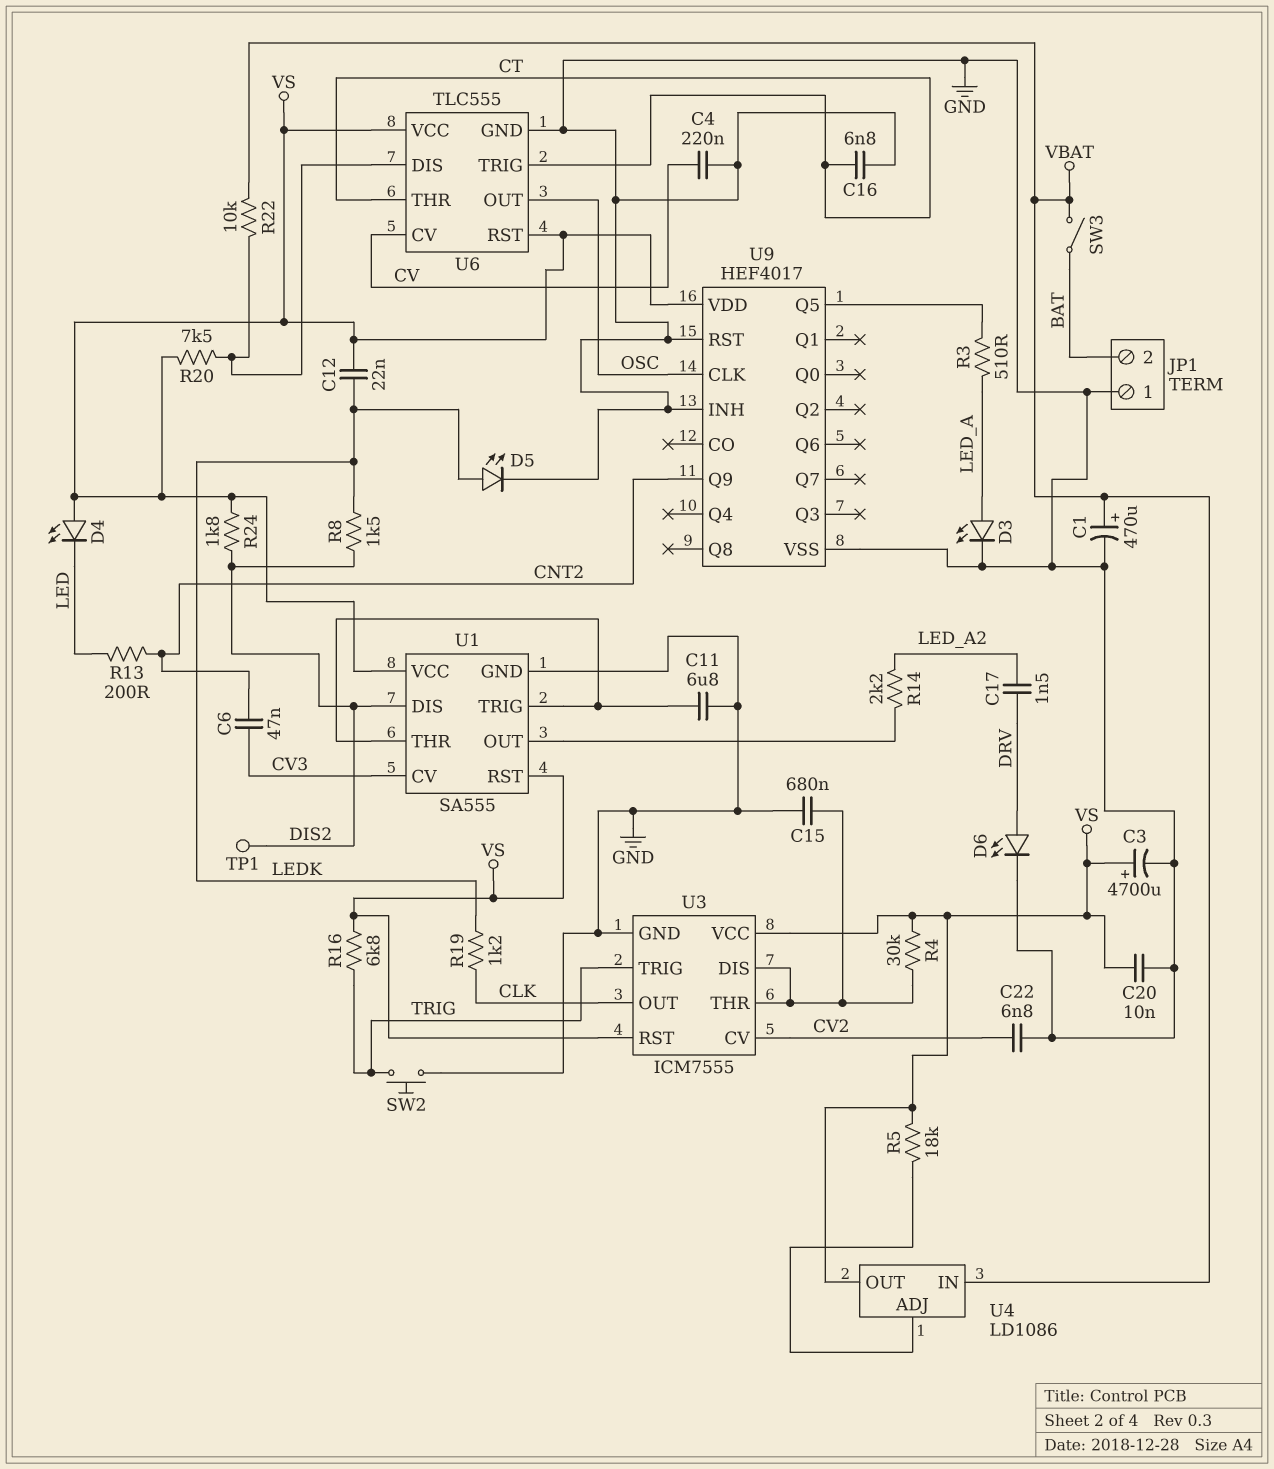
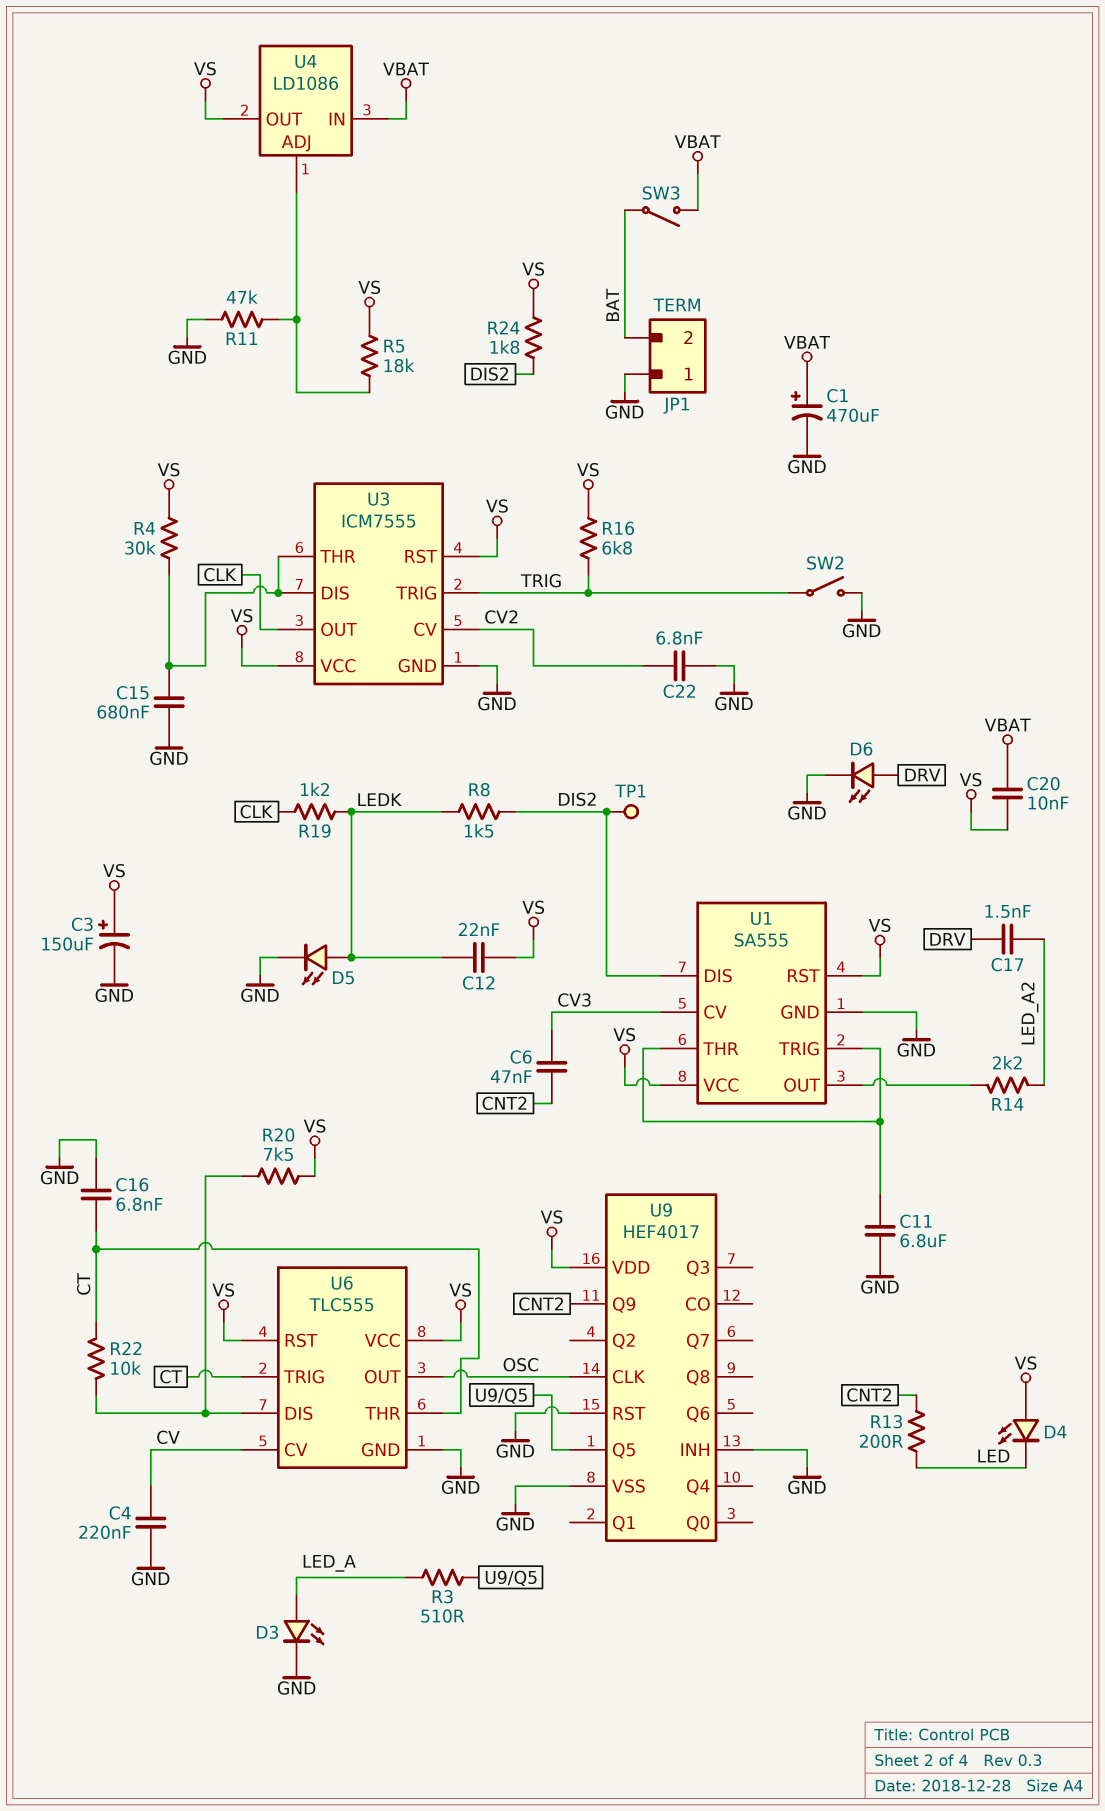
C3: 4700uF (plus VS, minus GND) -> 150uF (plus VS, minus GND)
C20: 10nF (GND, VS) -> 10nF (VBAT, VS)
R11: none -> 47k (GND, U4/ADJ)
R22: 10k (U6/DIS, VBAT) -> 10k (CT, U6/DIS)
SW2: button (GND, TRIG) -> switch (GND, TRIG)

